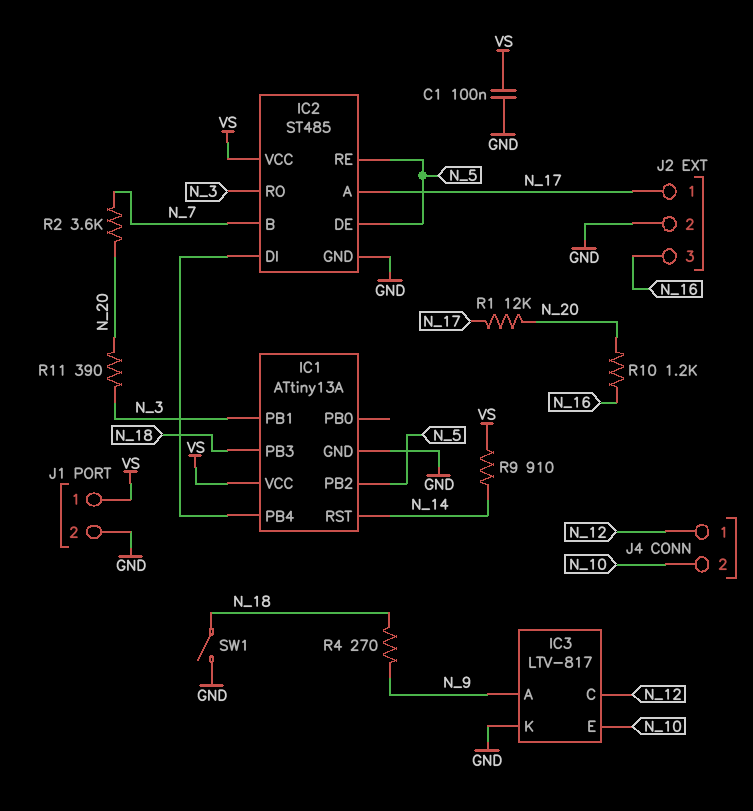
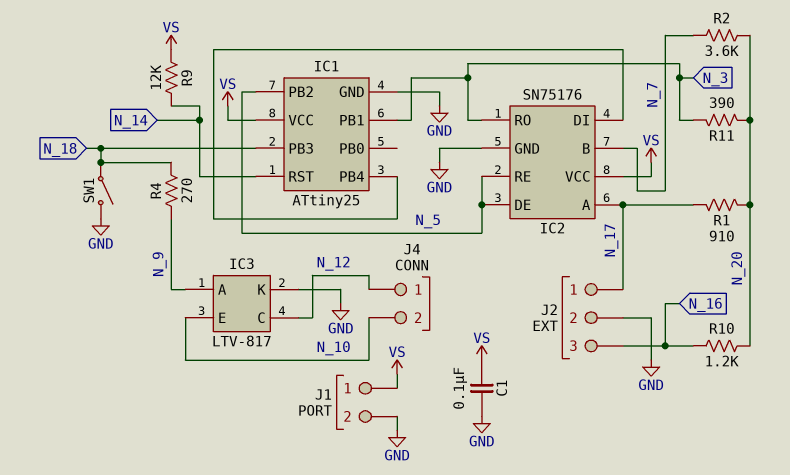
IC1: ATtiny13A -> ATtiny25
IC2: ST485 -> SN75176
R1: 12k (N_17, N_20) -> 910 (N_17, N_20)
R9: 910 (N_14, VS) -> 12k (N_14, VS)

